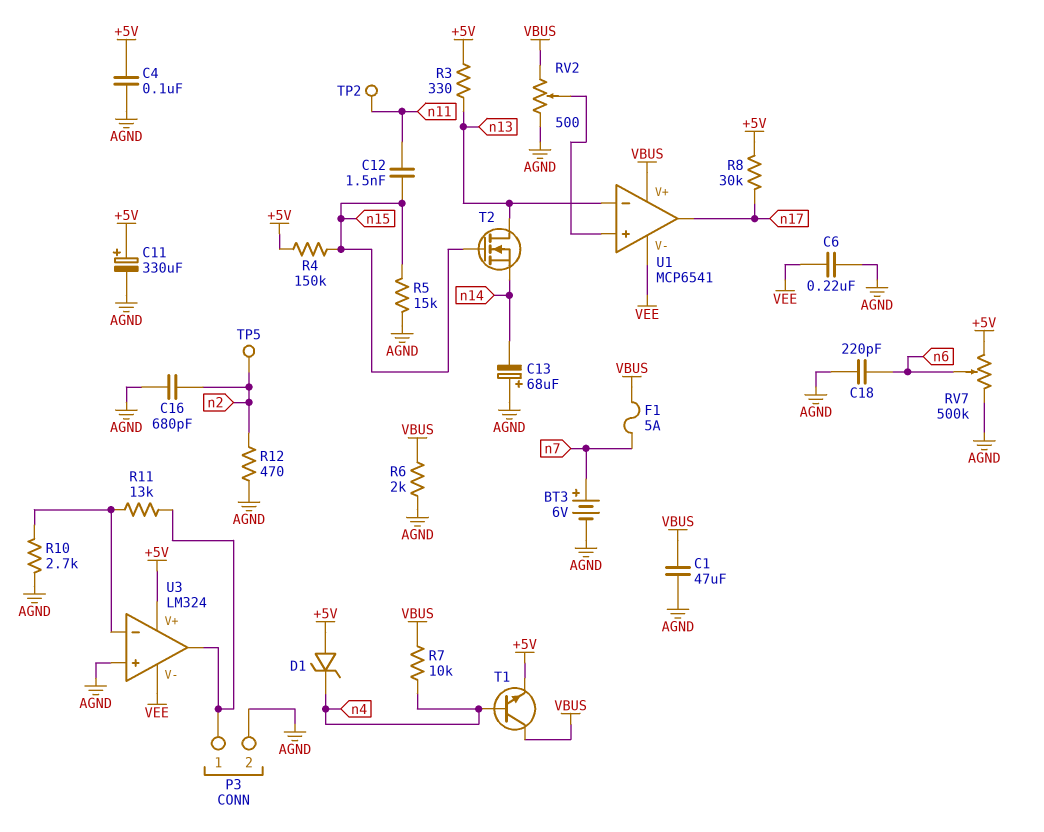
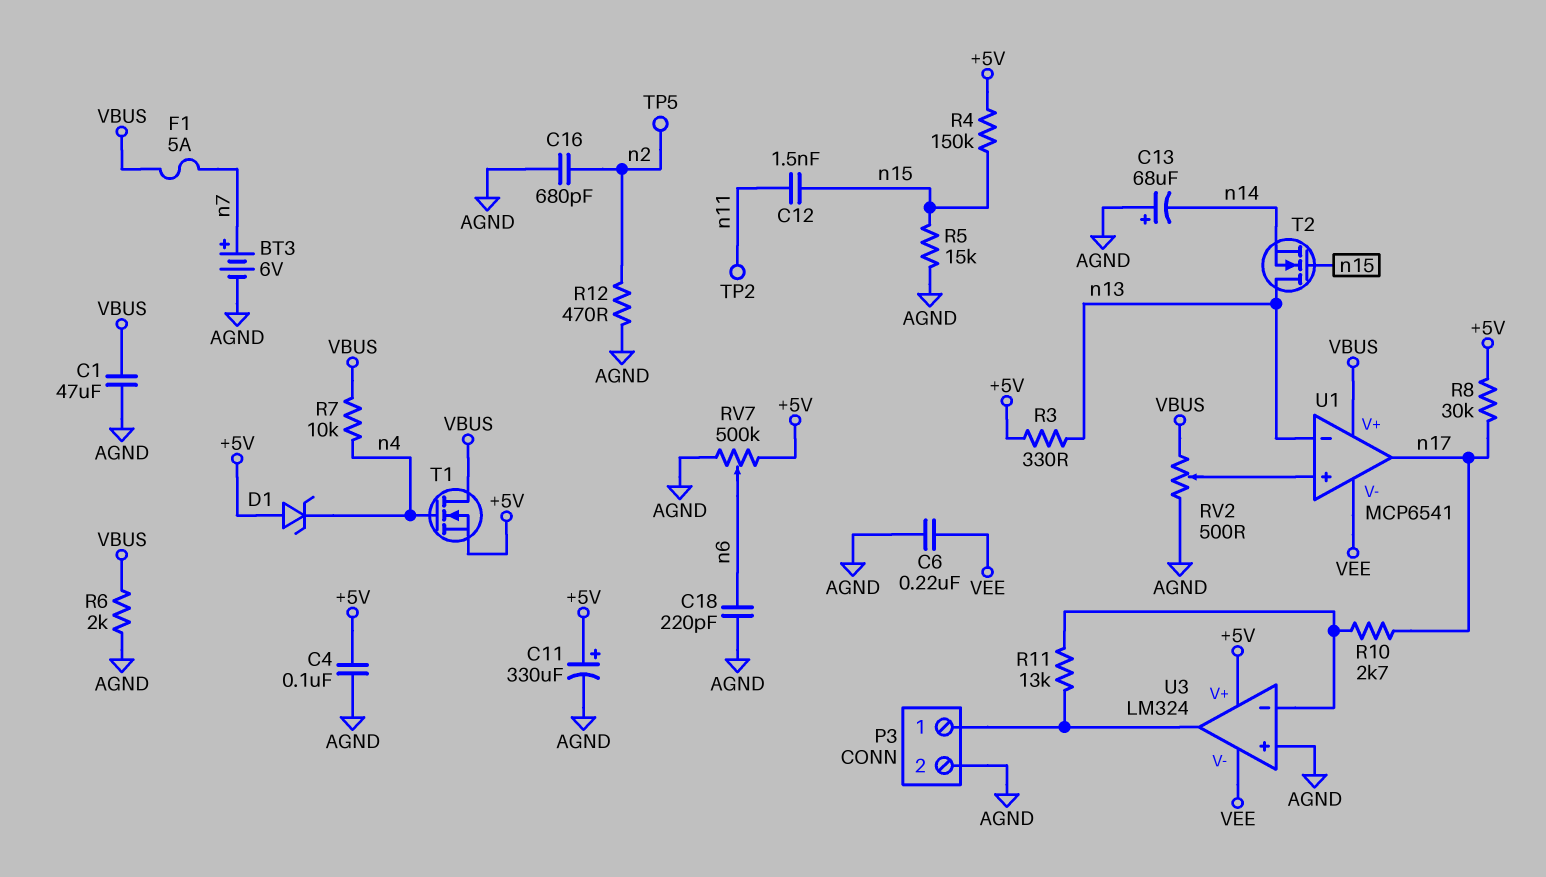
R10: 2.7k (AGND, U3/in-) -> 2.7k (U3/in-, n17)
T1: NPN (B n4, C VBUS, E +5V) -> NMOS (G n4, D VBUS, S +5V)

